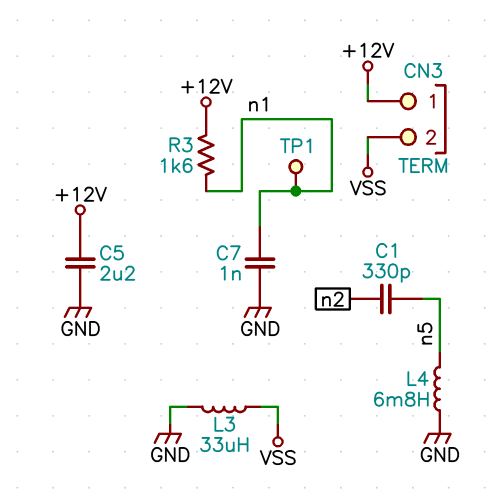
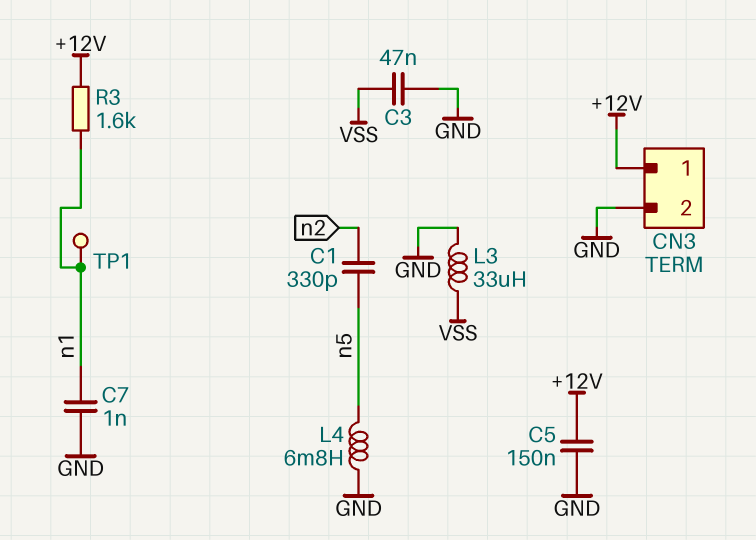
C3: none -> 47nF (GND, VSS)
C5: 2.2uF (+12V, GND) -> 150nF (+12V, GND)
CN3 pin 2: VSS -> GND

